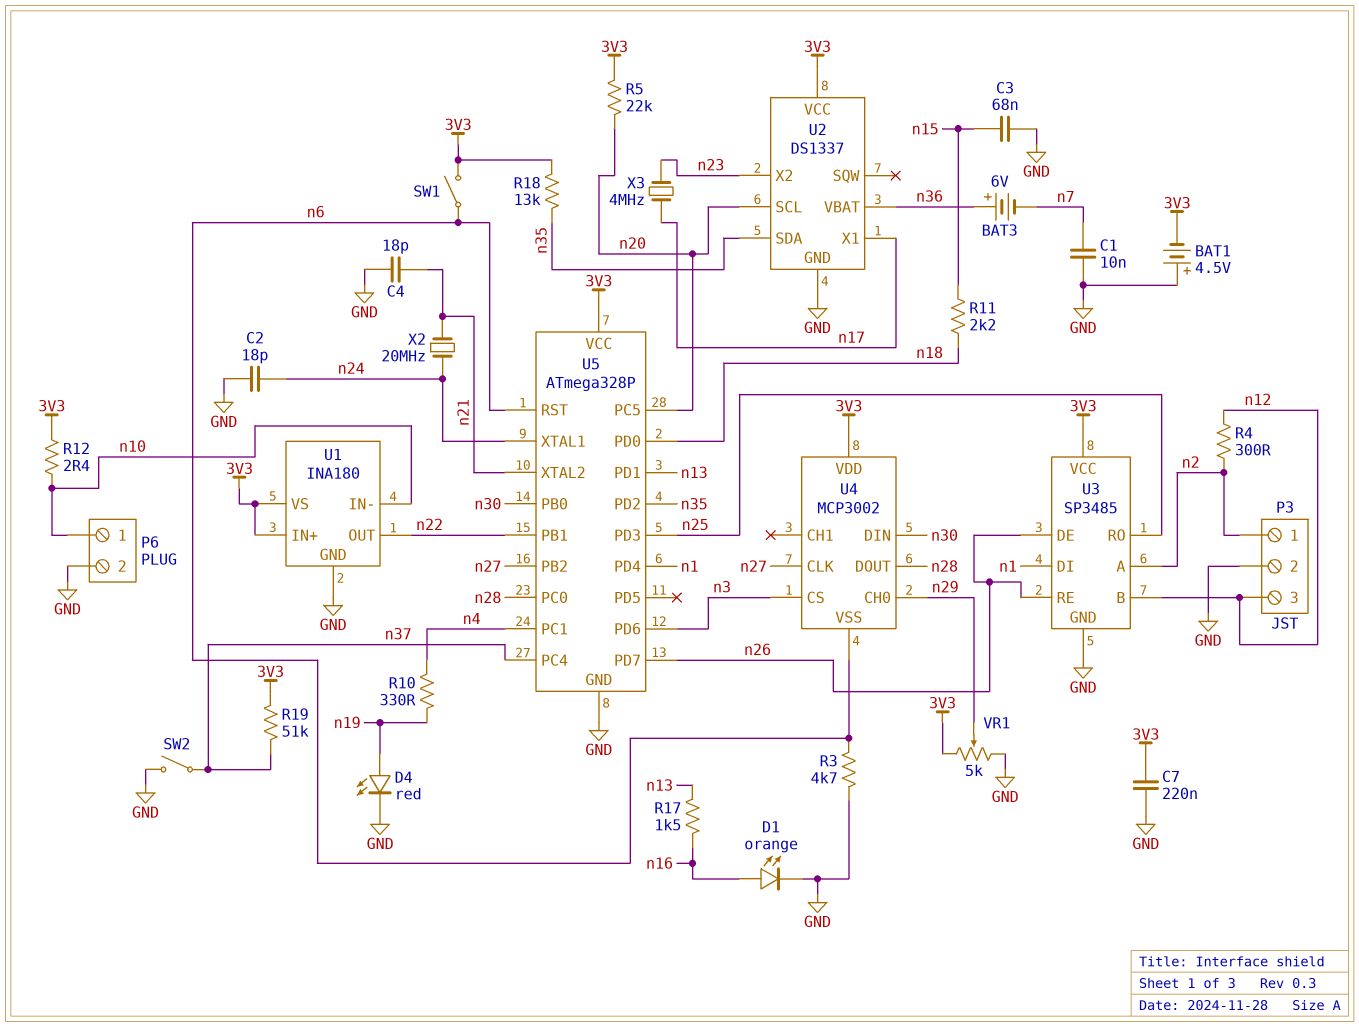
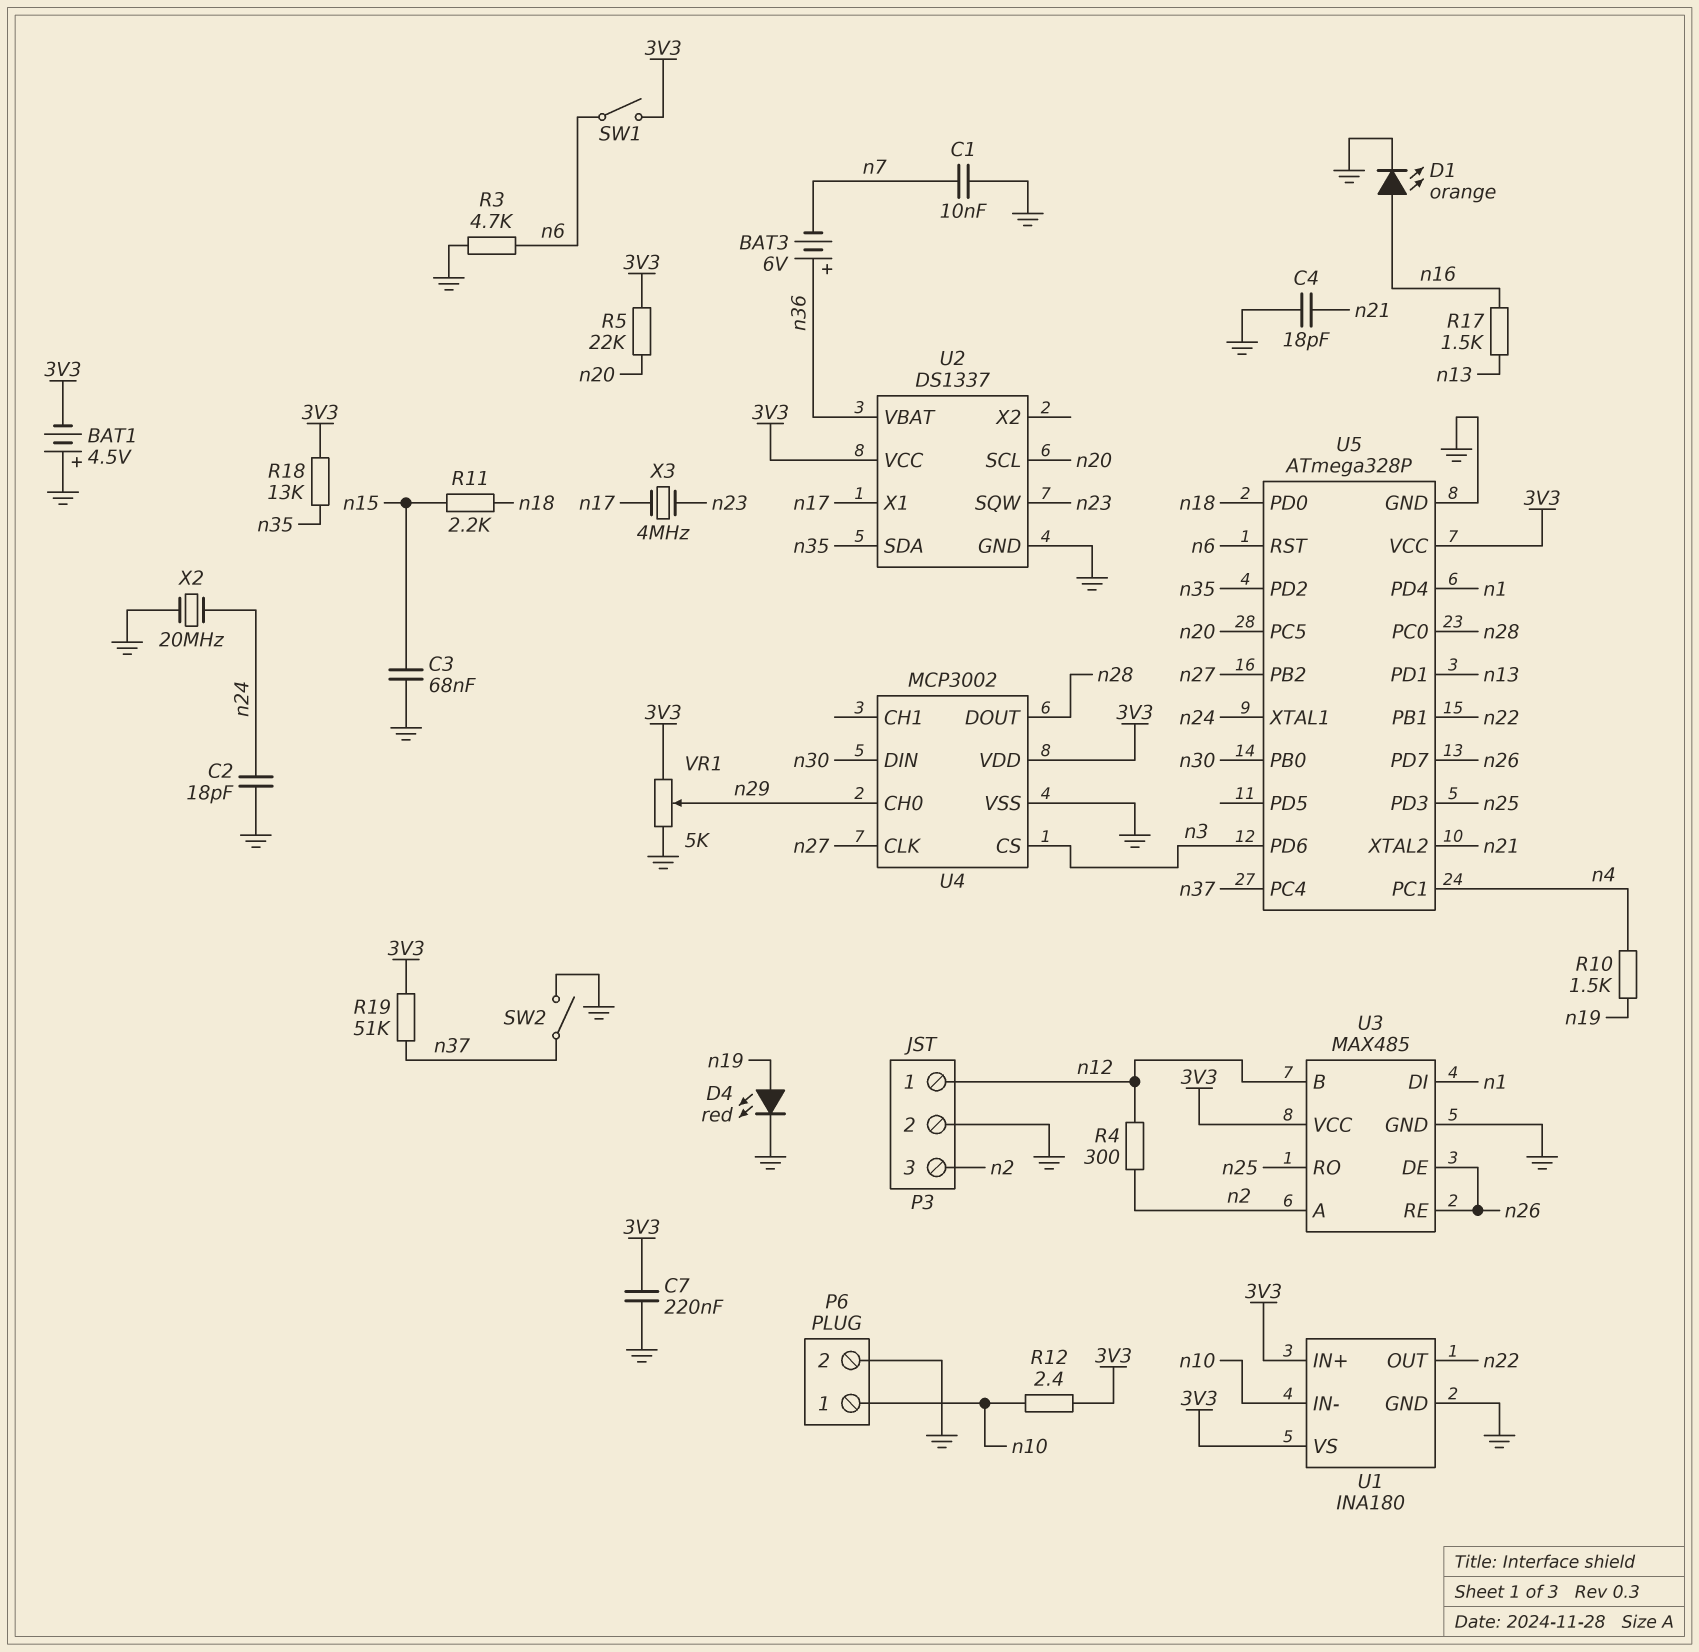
P3 pin 1: n2 -> n12
P3 pin 3: n12 -> n2
R10: 330 (n4, n19) -> 1.5k (n4, n19)
U2 pin SQW: none -> n23
U2 pin X2: n23 -> none
U3: SP3485 -> MAX485
U4 pin VSS: n6 -> GND
X2: 20MHz (n21, n24) -> 20MHz (GND, n24)

